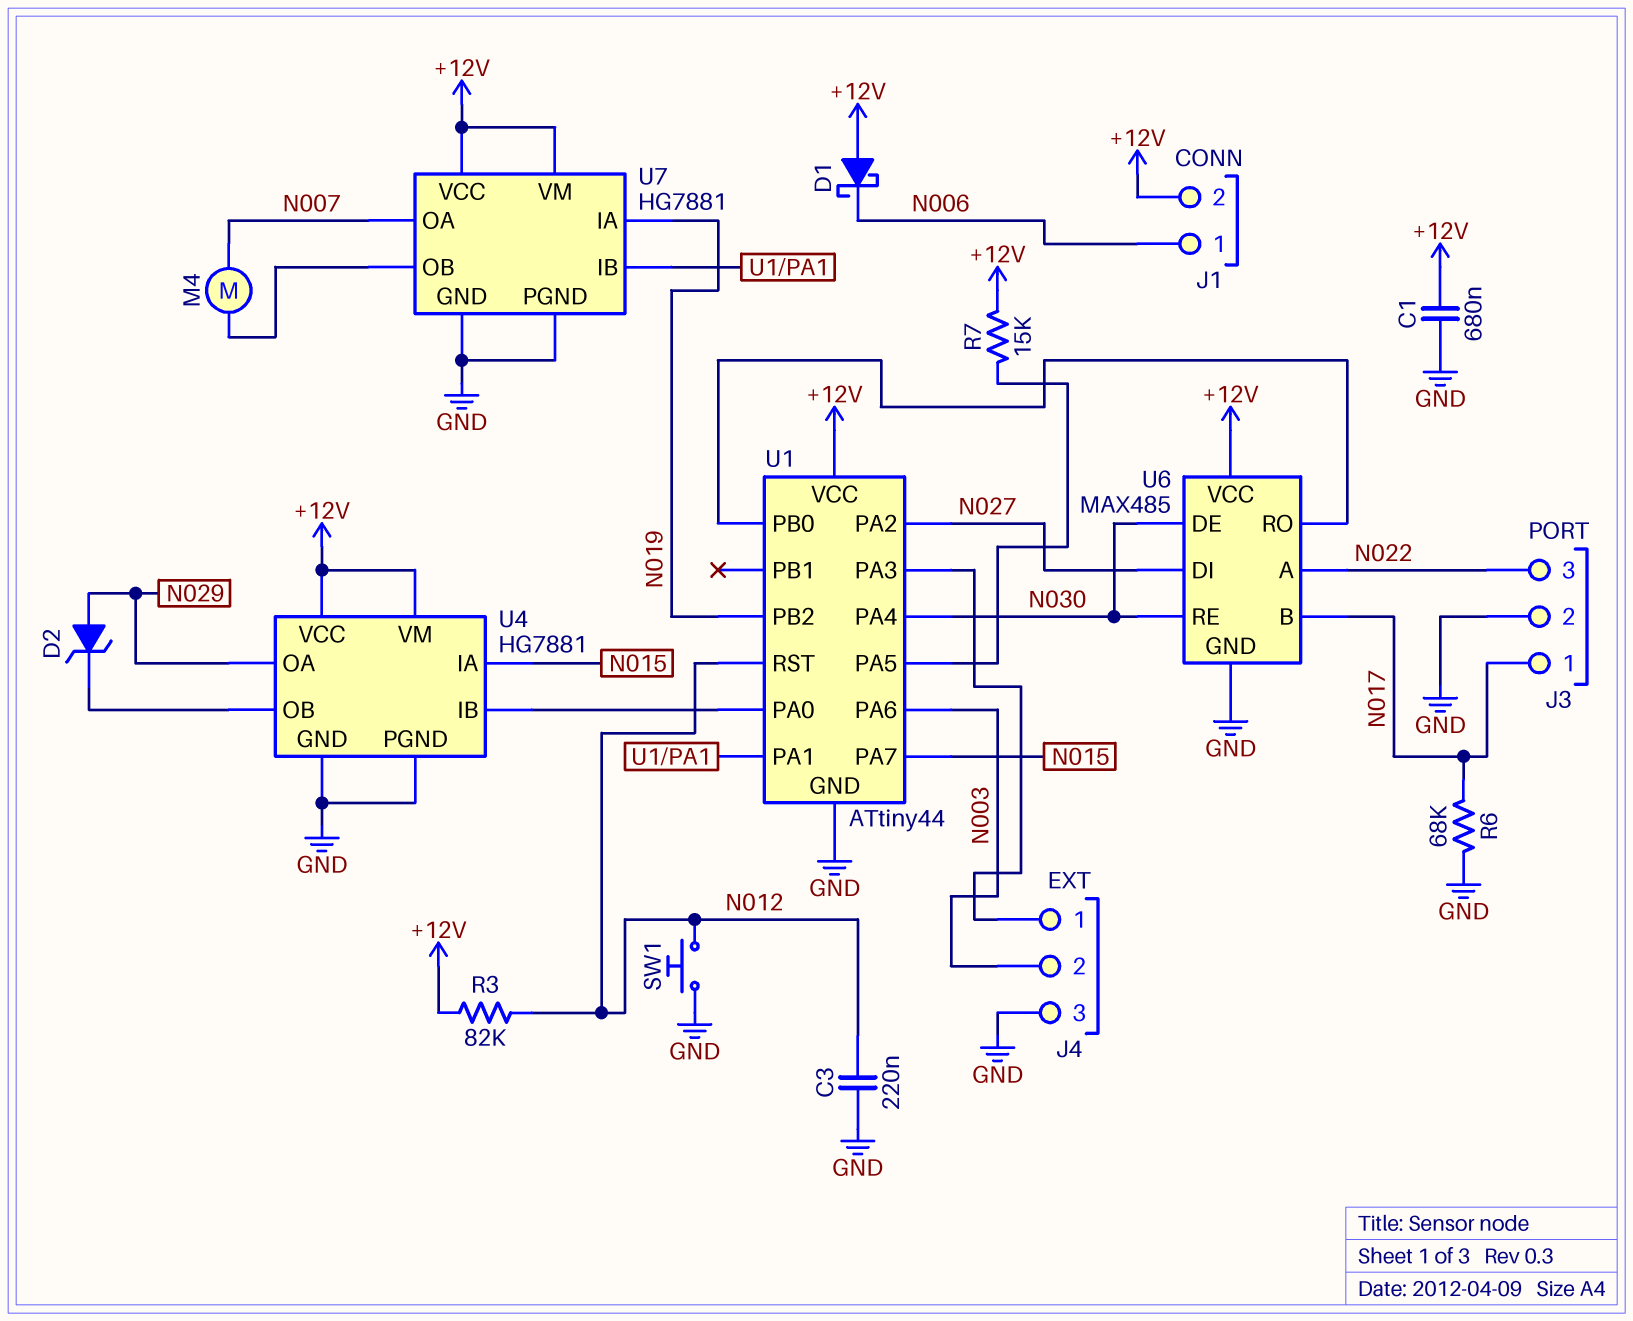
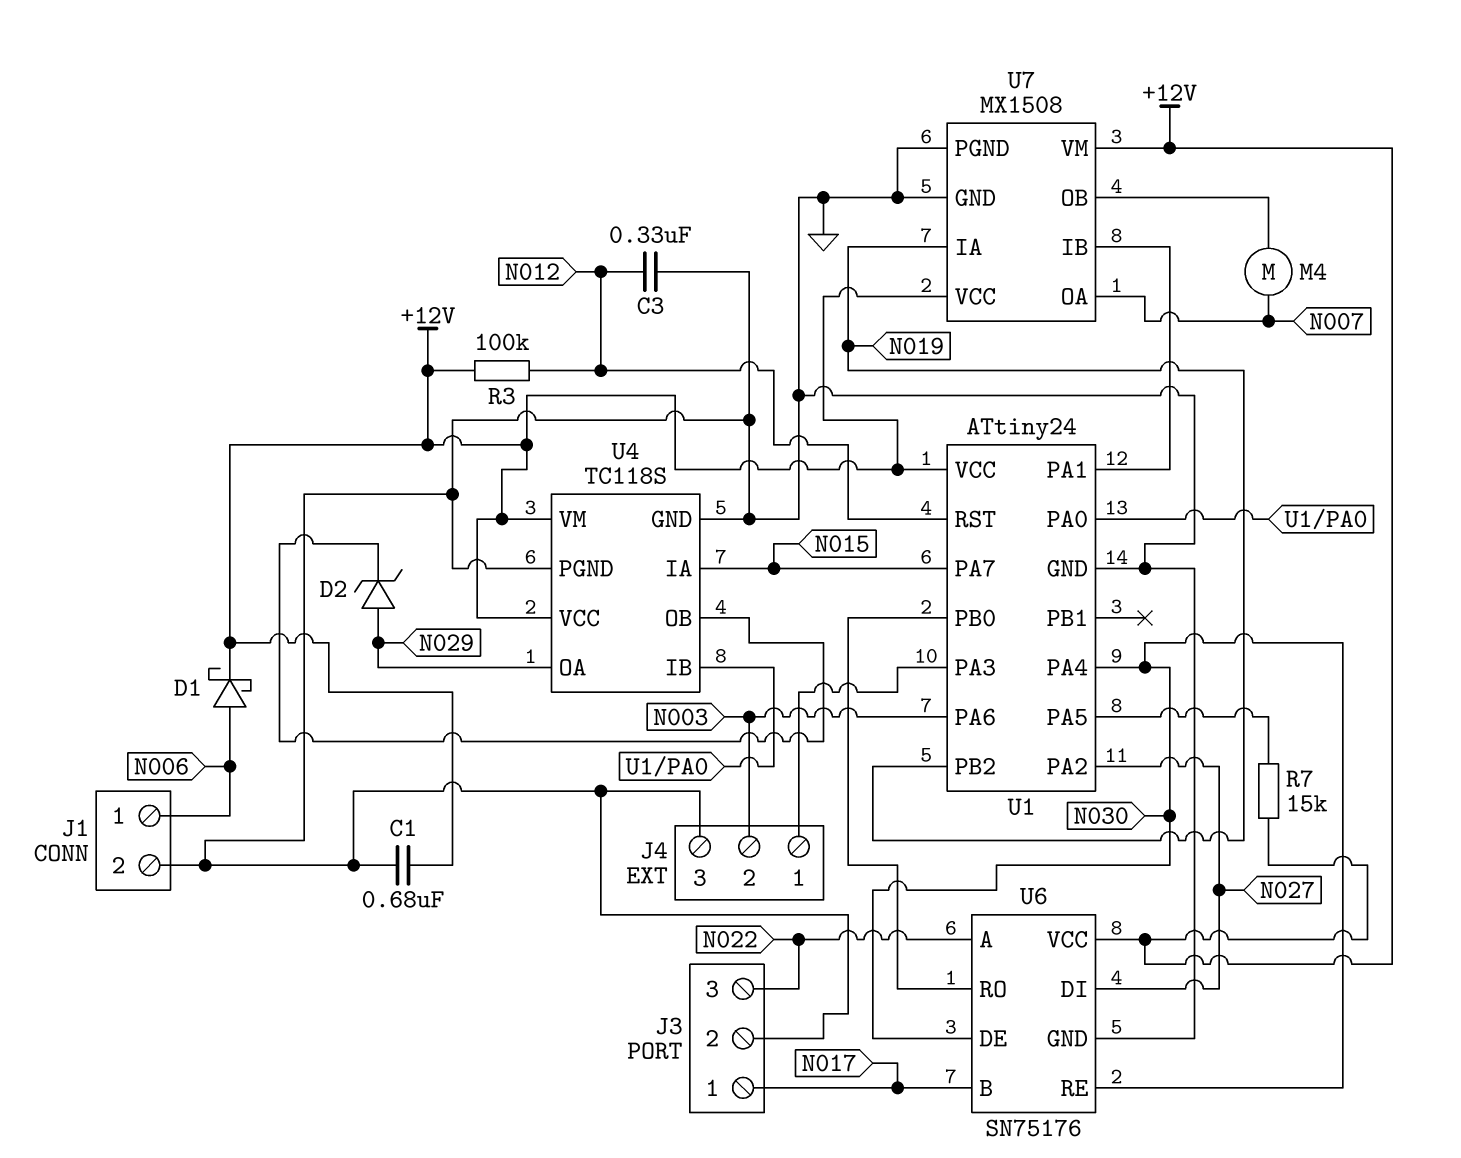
C3: 220nF (GND, N012) -> 330nF (GND, N012)
D1: schottky (A +12V, K N006) -> schottky (A N006, K +12V)
J1 pin 2: +12V -> GND
R3: 82k (+12V, N012) -> 100k (+12V, N012)
R6: 68k (GND, N017) -> none
SW1: button (GND, N012) -> none
U1: ATtiny44 -> ATtiny24
U4: HG7881 -> TC118S
U6: MAX485 -> SN75176
U7: HG7881 -> MX1508

